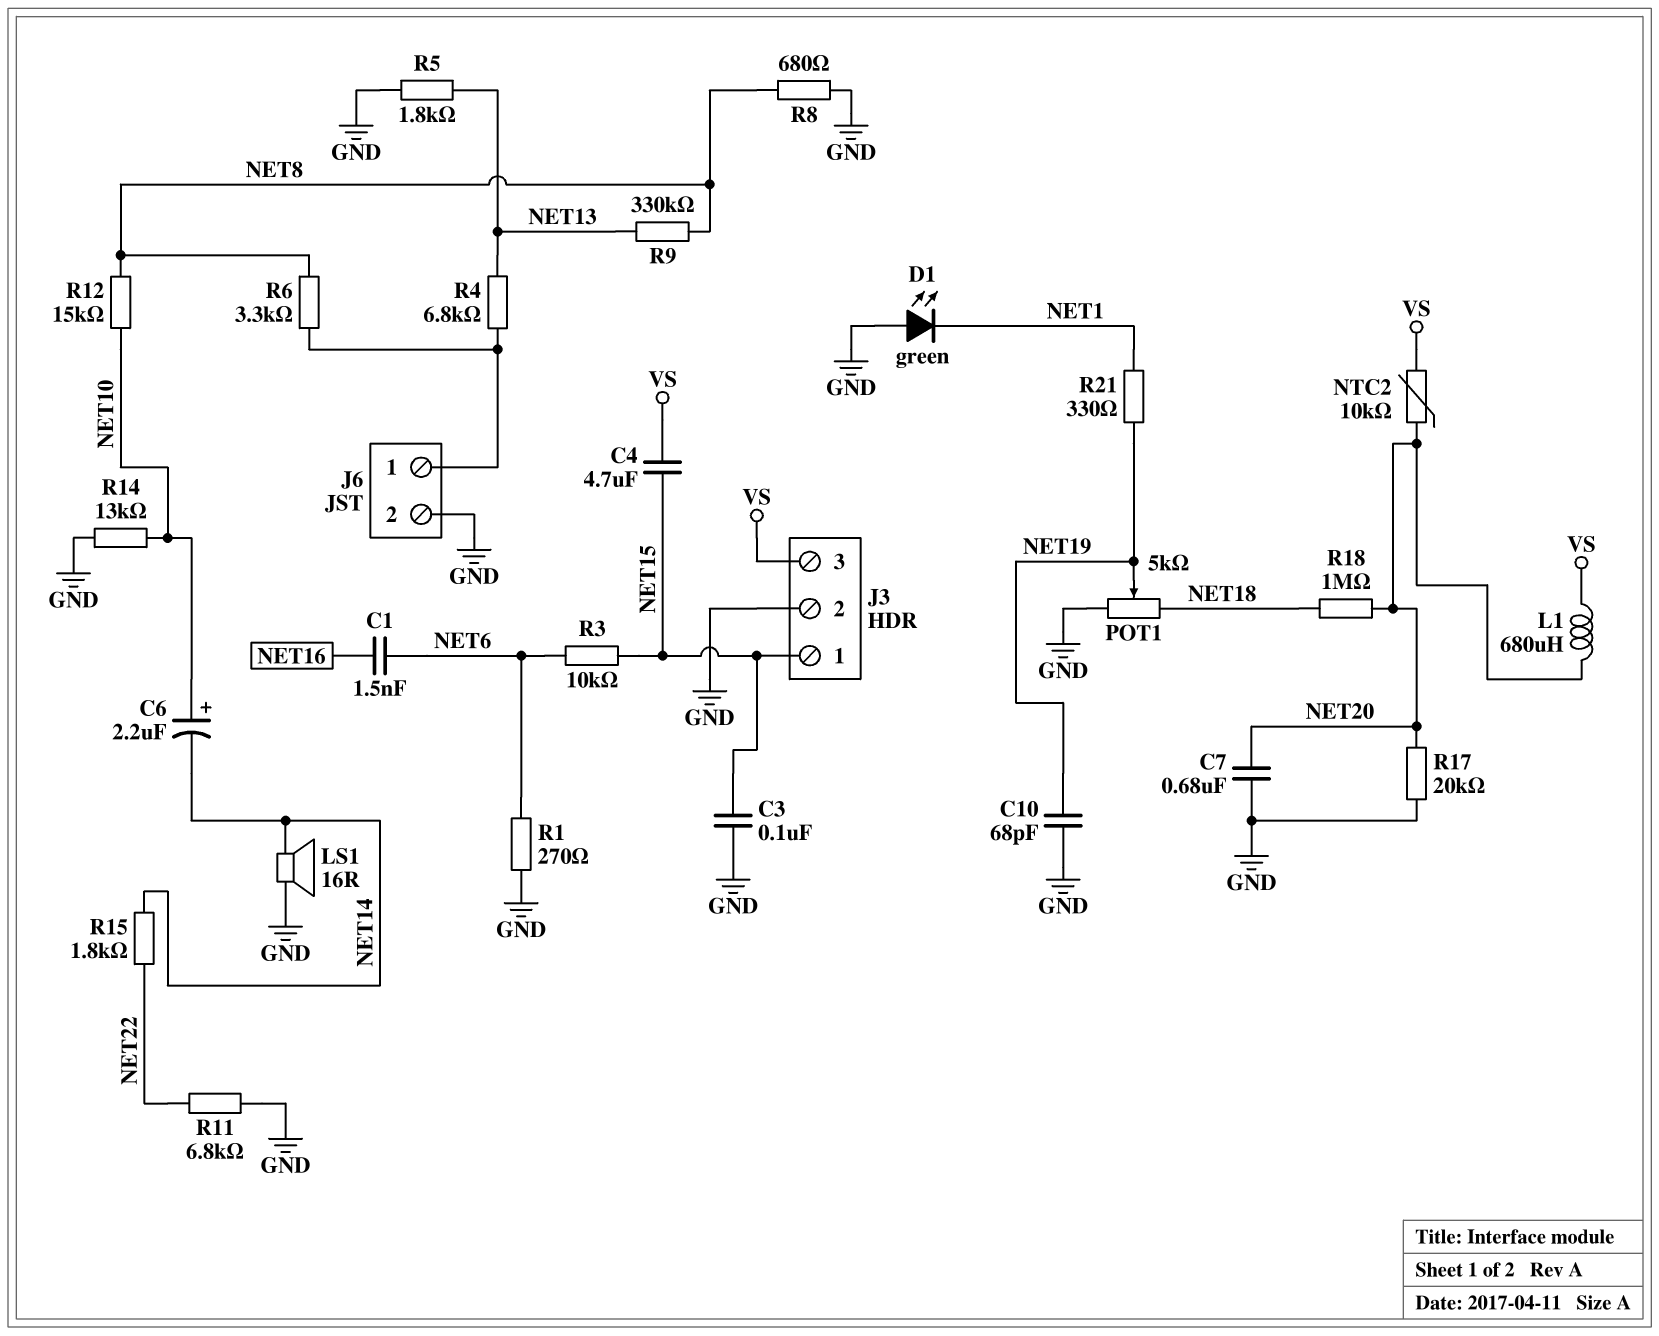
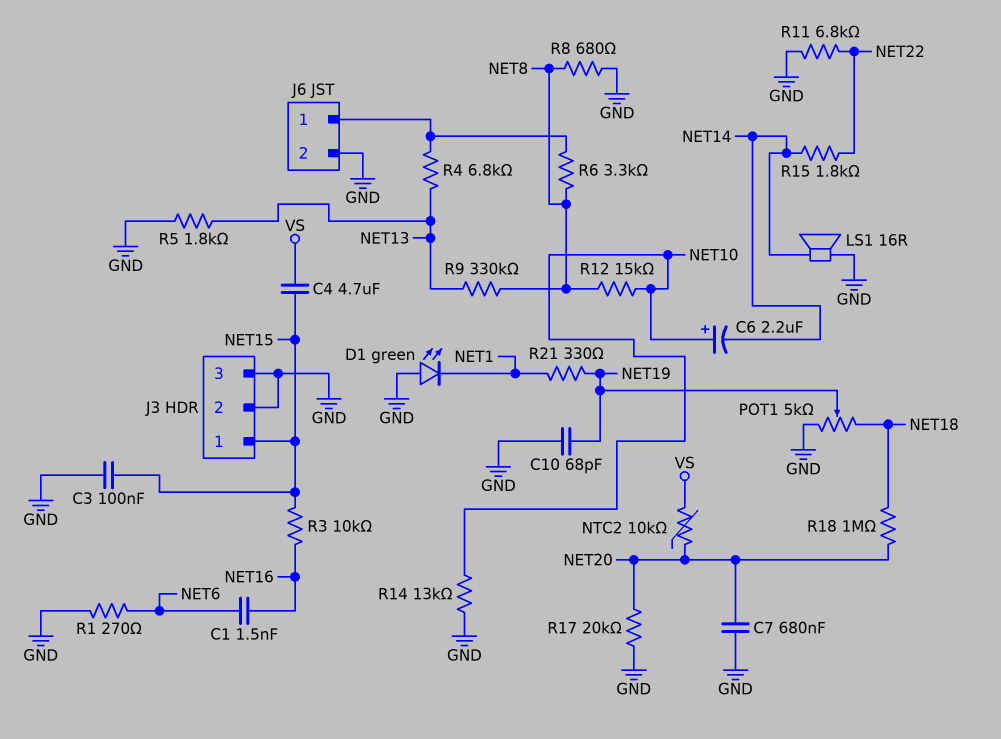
J3 pin 3: VS -> GND
L1: 680uH (NET20, VS) -> none
R3: 10k (NET6, NET15) -> 10k (NET15, NET16)

